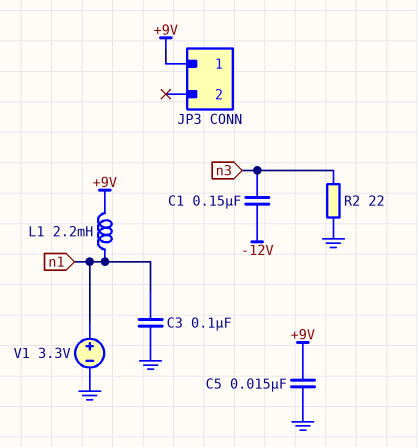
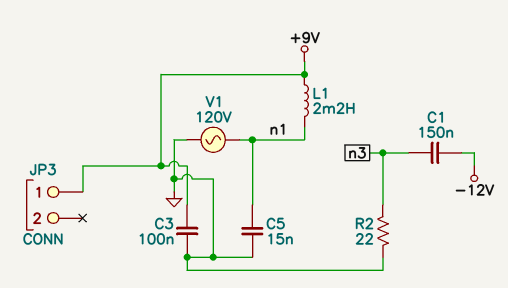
C3: 100nF (GND, n1) -> 100nF (+9V, GND)
C5: 15nF (+9V, GND) -> 15nF (GND, n1)
V1: 3.3V (plus n1, minus GND) -> AC 120V (GND, n1)

